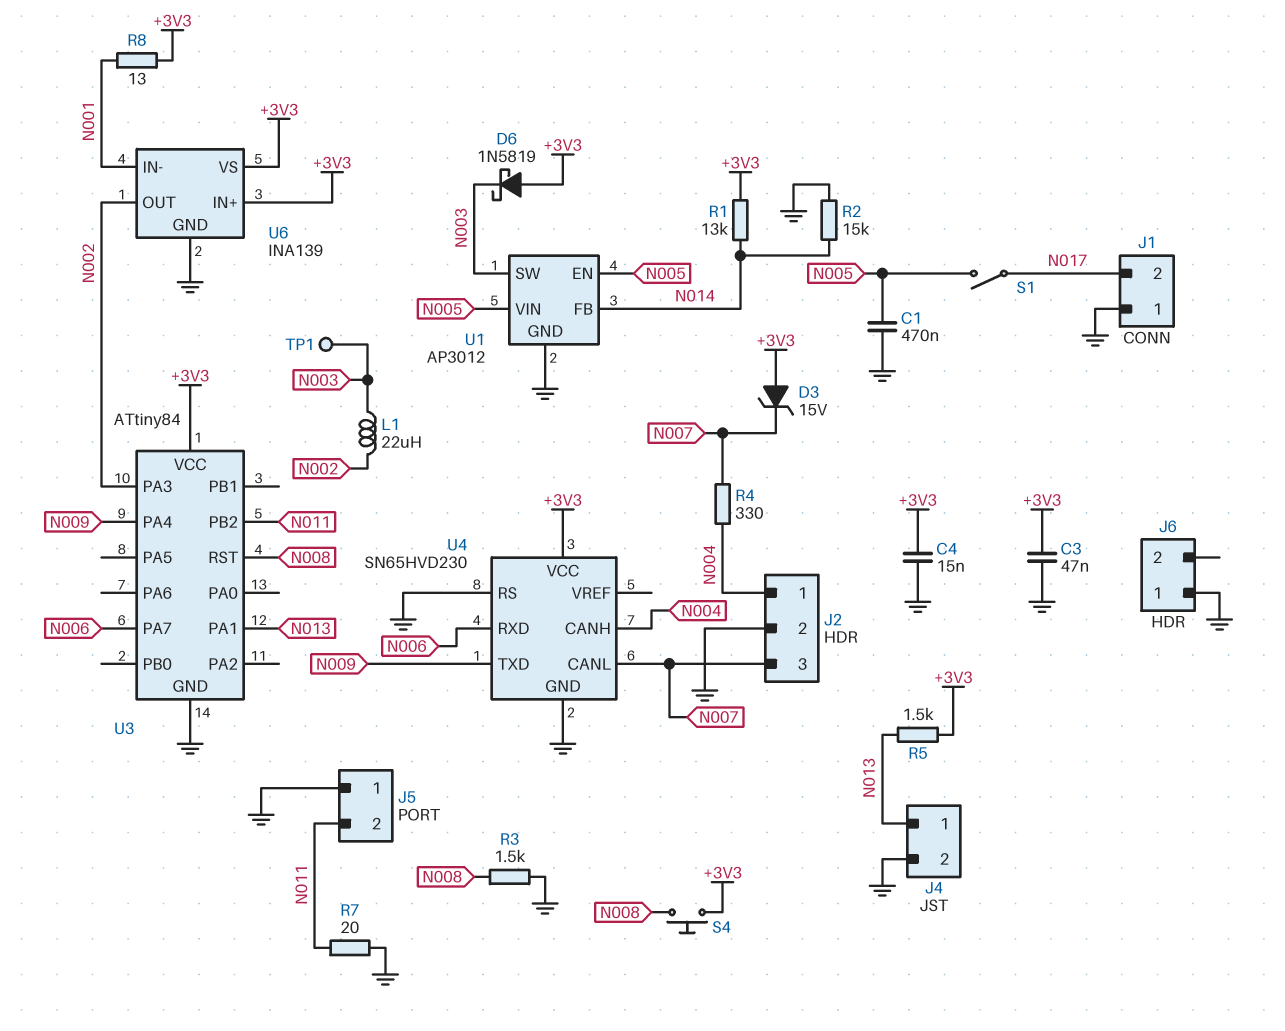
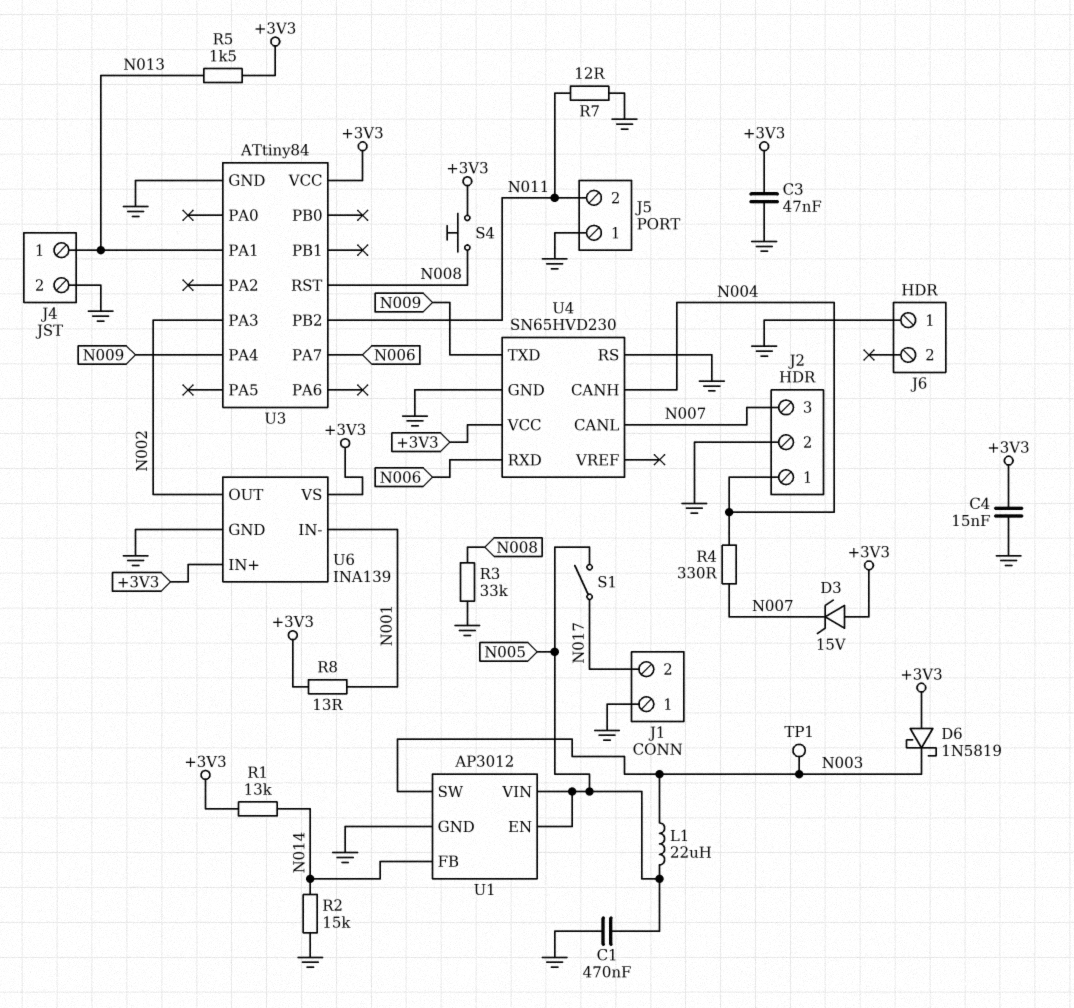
L1: 22uH (N002, N003) -> 22uH (N003, N005)
R3: 1.5k (GND, N008) -> 33k (GND, N008)
R7: 20 (GND, N011) -> 12 (GND, N011)

